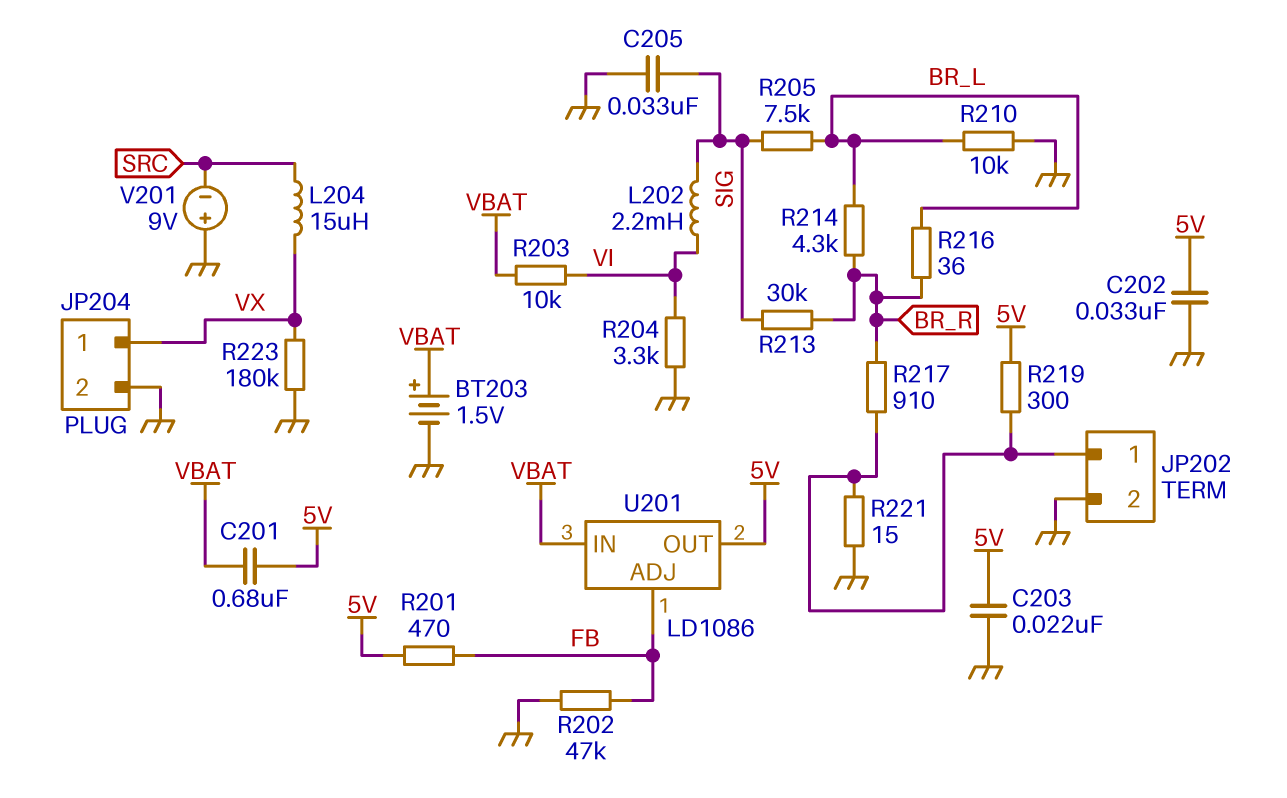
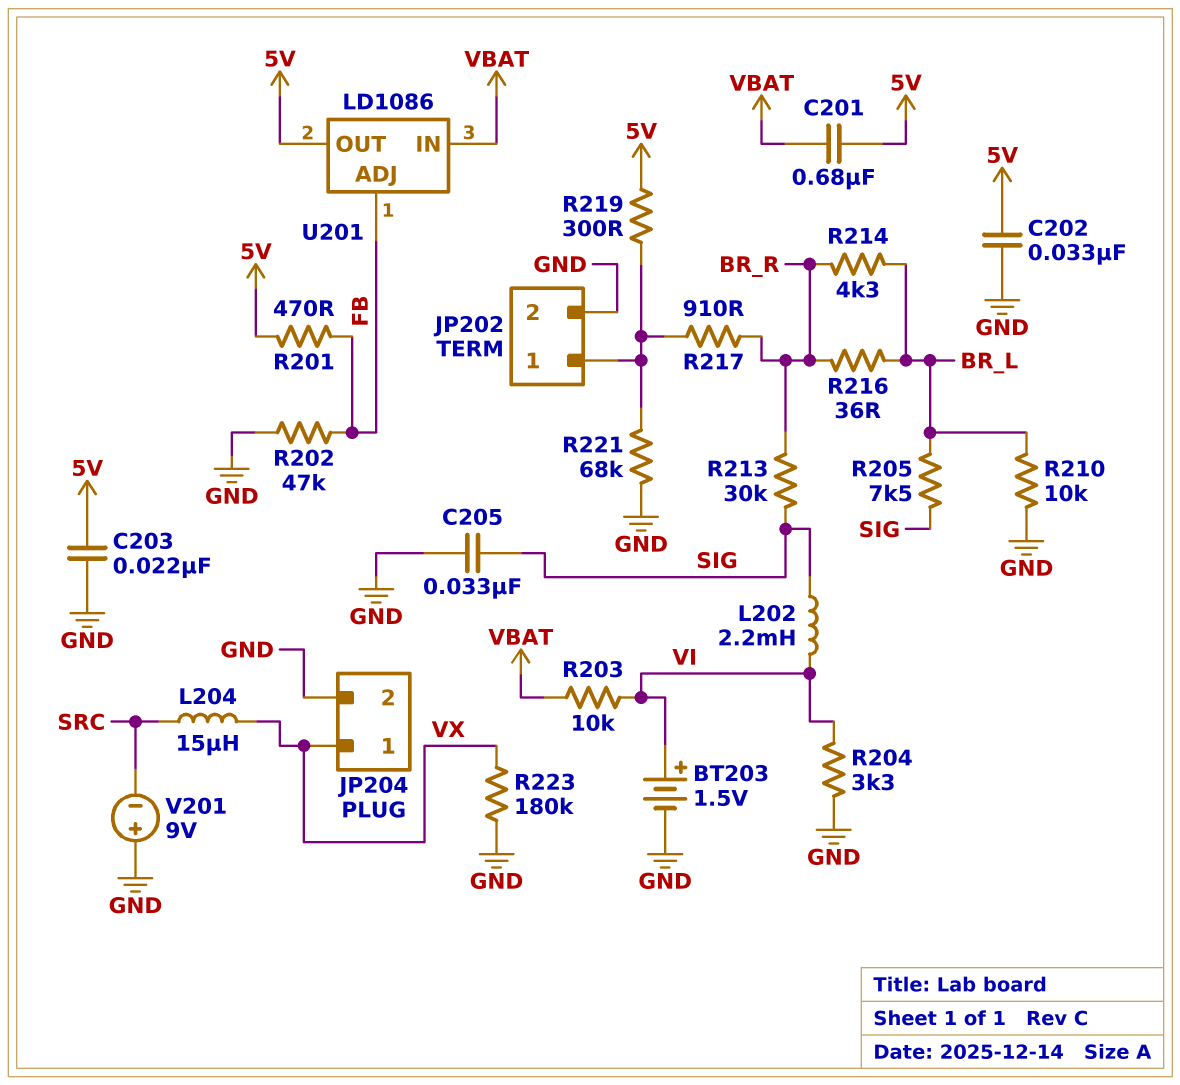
BT203: 1.5V (plus VBAT, minus GND) -> 1.5V (plus VI, minus GND)
R221: 15 (GND, JP202/1) -> 68k (GND, JP202/1)

